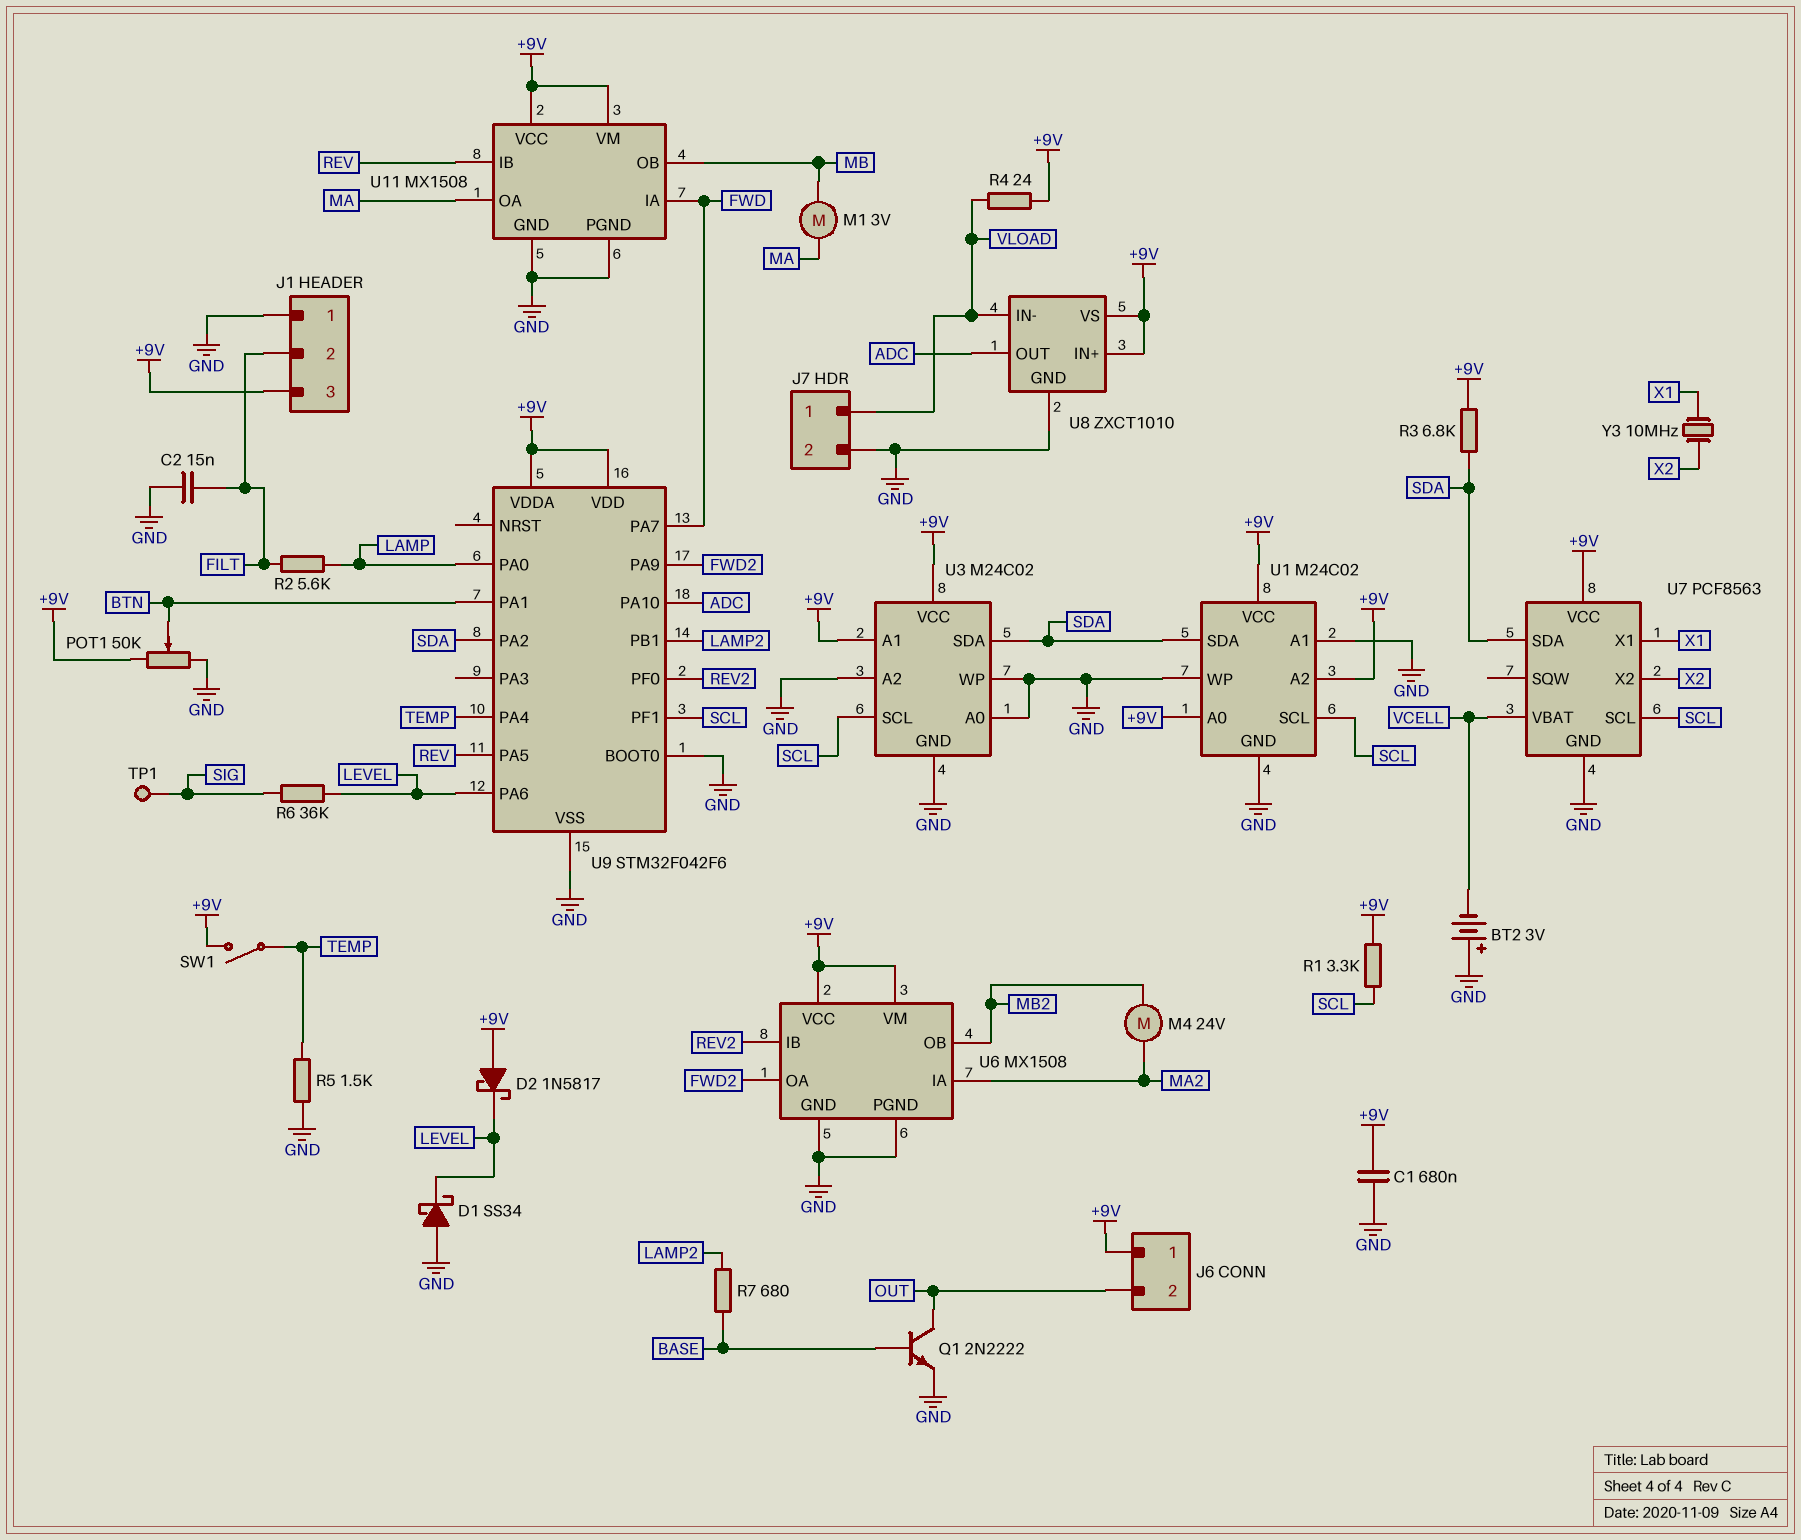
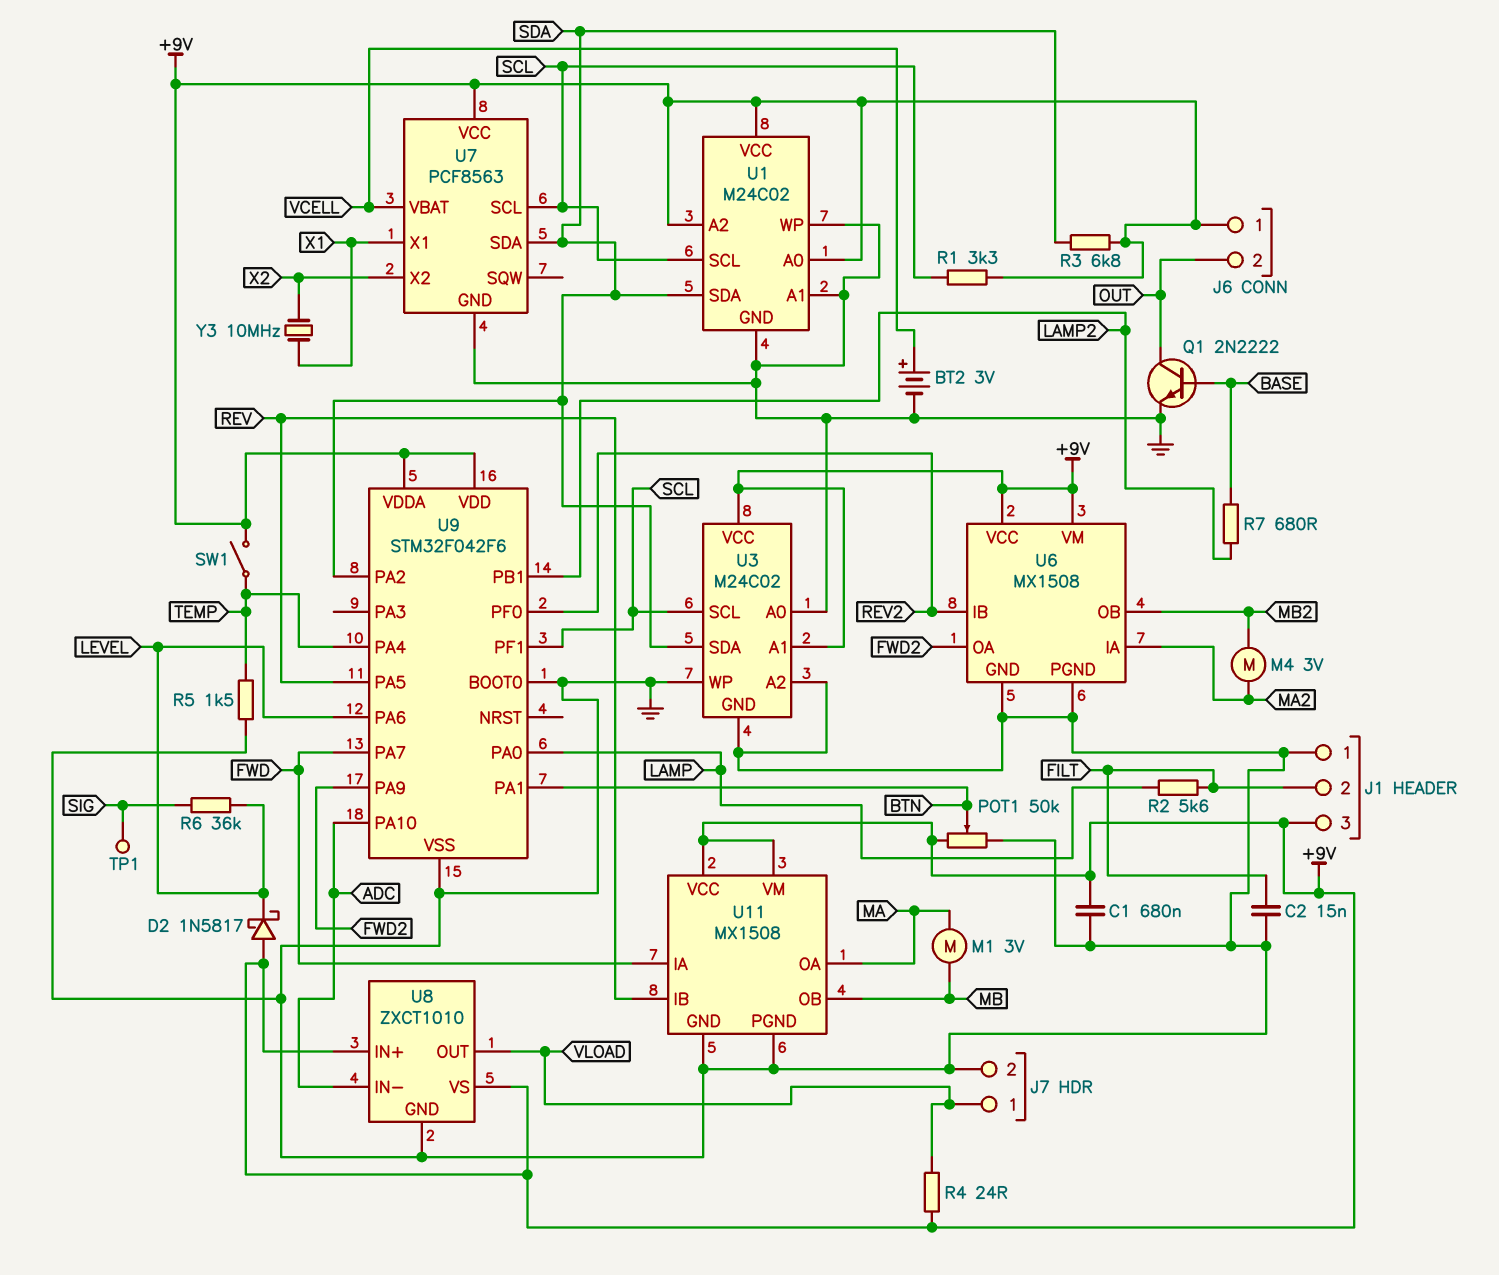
BT2: 3V (plus GND, minus VCELL) -> 3V (plus VCELL, minus GND)
D1: schottky SS34 (A GND, K LEVEL) -> none
M4: motor 24V (MA2, MB2) -> motor 3V (MA2, MB2)
U8 pin IN-: VLOAD -> ADC
U8 pin OUT: ADC -> VLOAD

